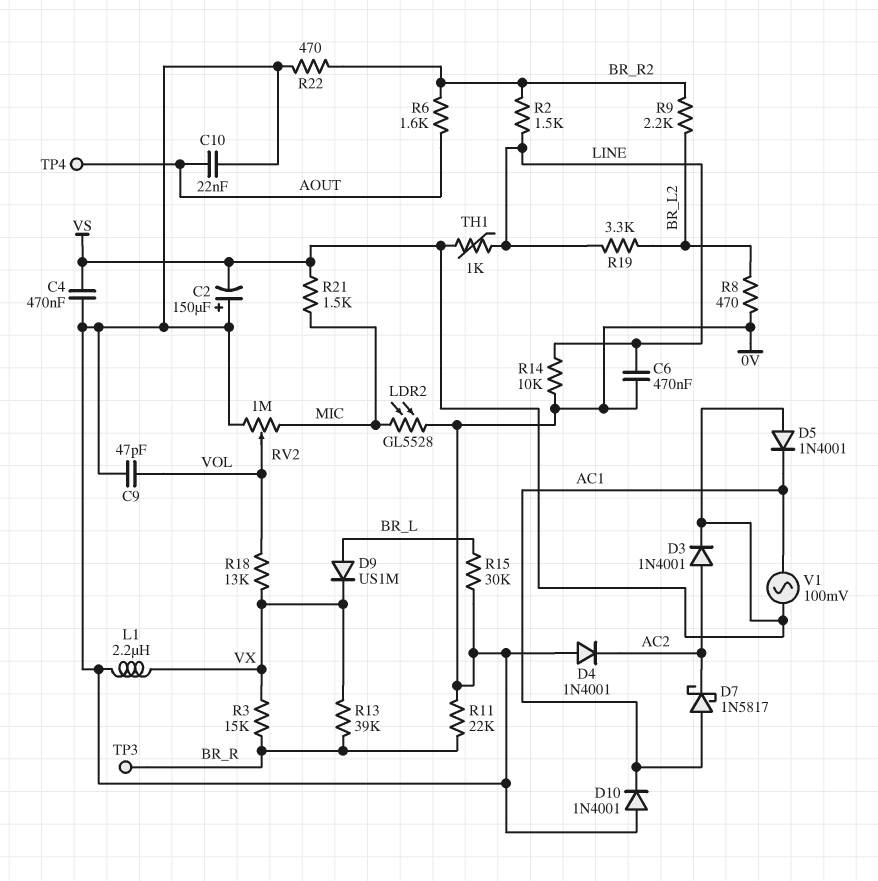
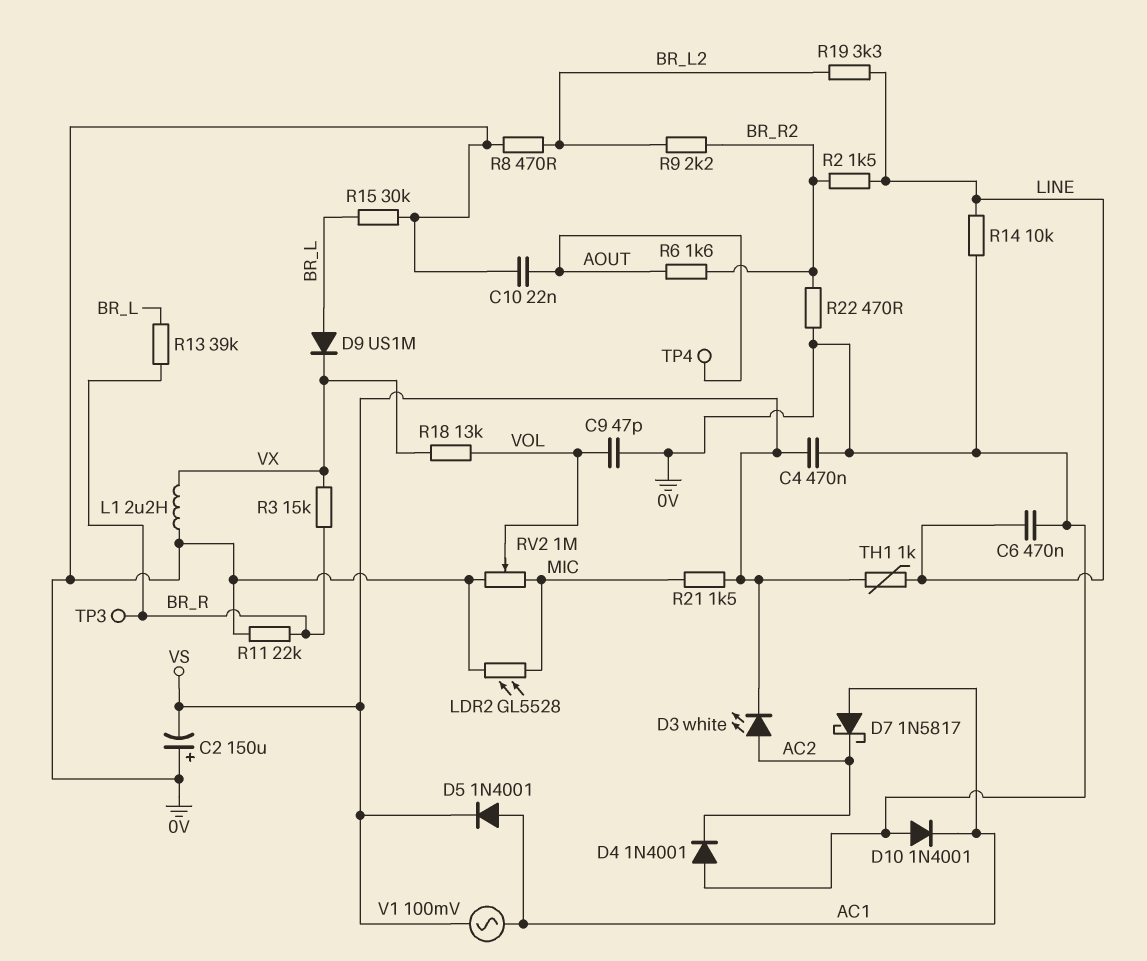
D3: diode 1N4001 (A AC2, K VS) -> LED white (A AC2, K VS)
D5: diode 1N4001 (A VS, K AC1) -> diode 1N4001 (A AC1, K VS)
R13: 39k (BR_R, VX) -> 39k (BR_L, BR_R)

